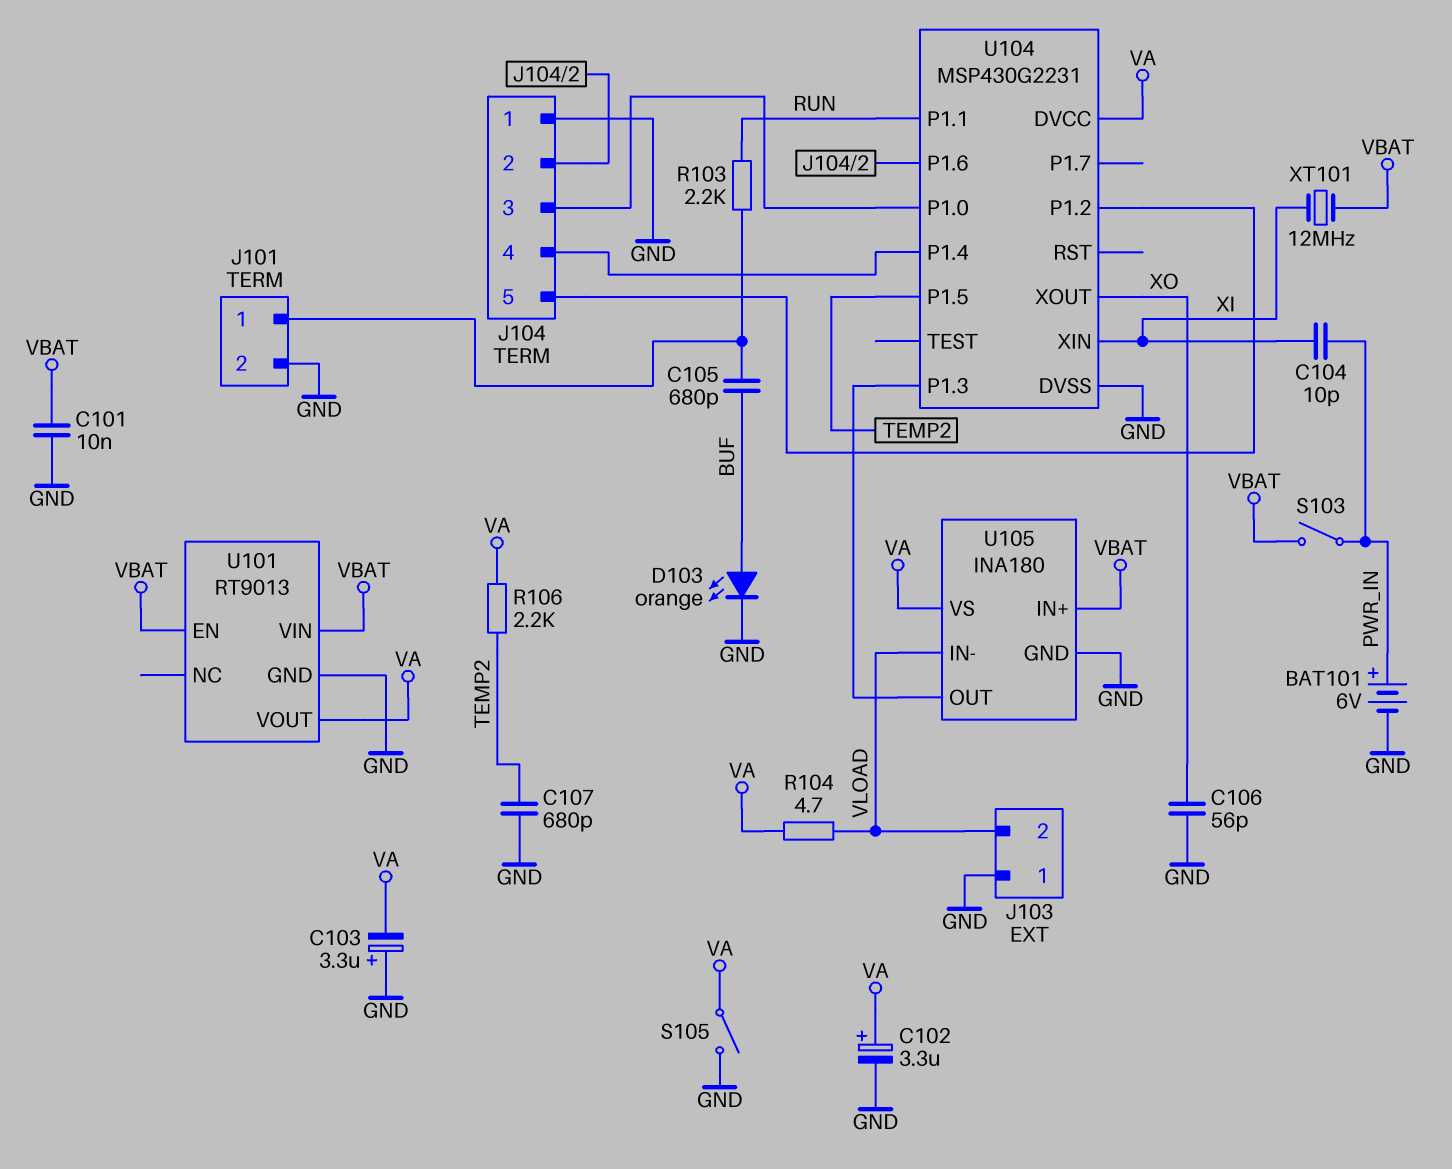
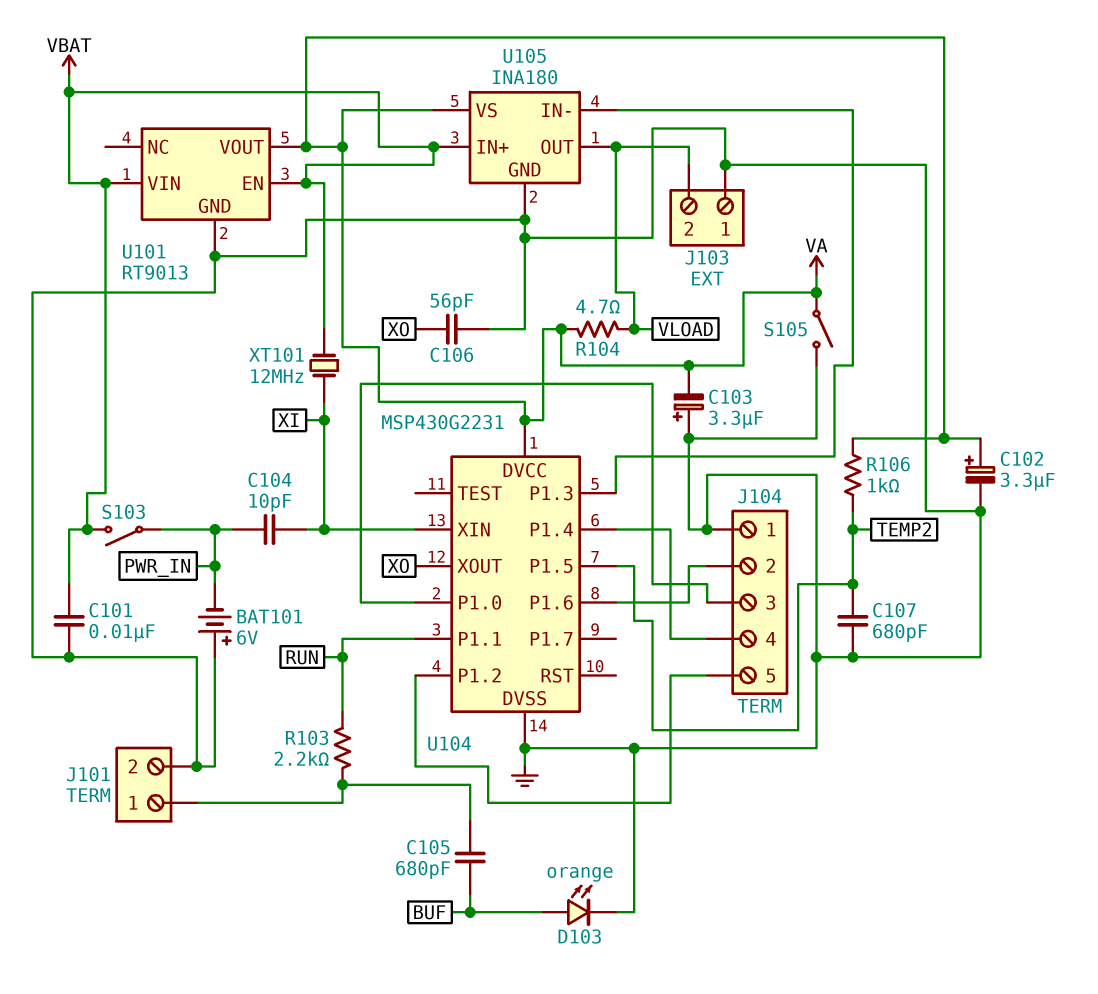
BAT101: 6V (plus PWR_IN, minus GND) -> 6V (plus GND, minus PWR_IN)
R106: 2.2k (TEMP2, VA) -> 1k (TEMP2, VA)
U105 pin IN-: VLOAD -> U104/P1.3
U105 pin OUT: U104/P1.3 -> VLOAD

